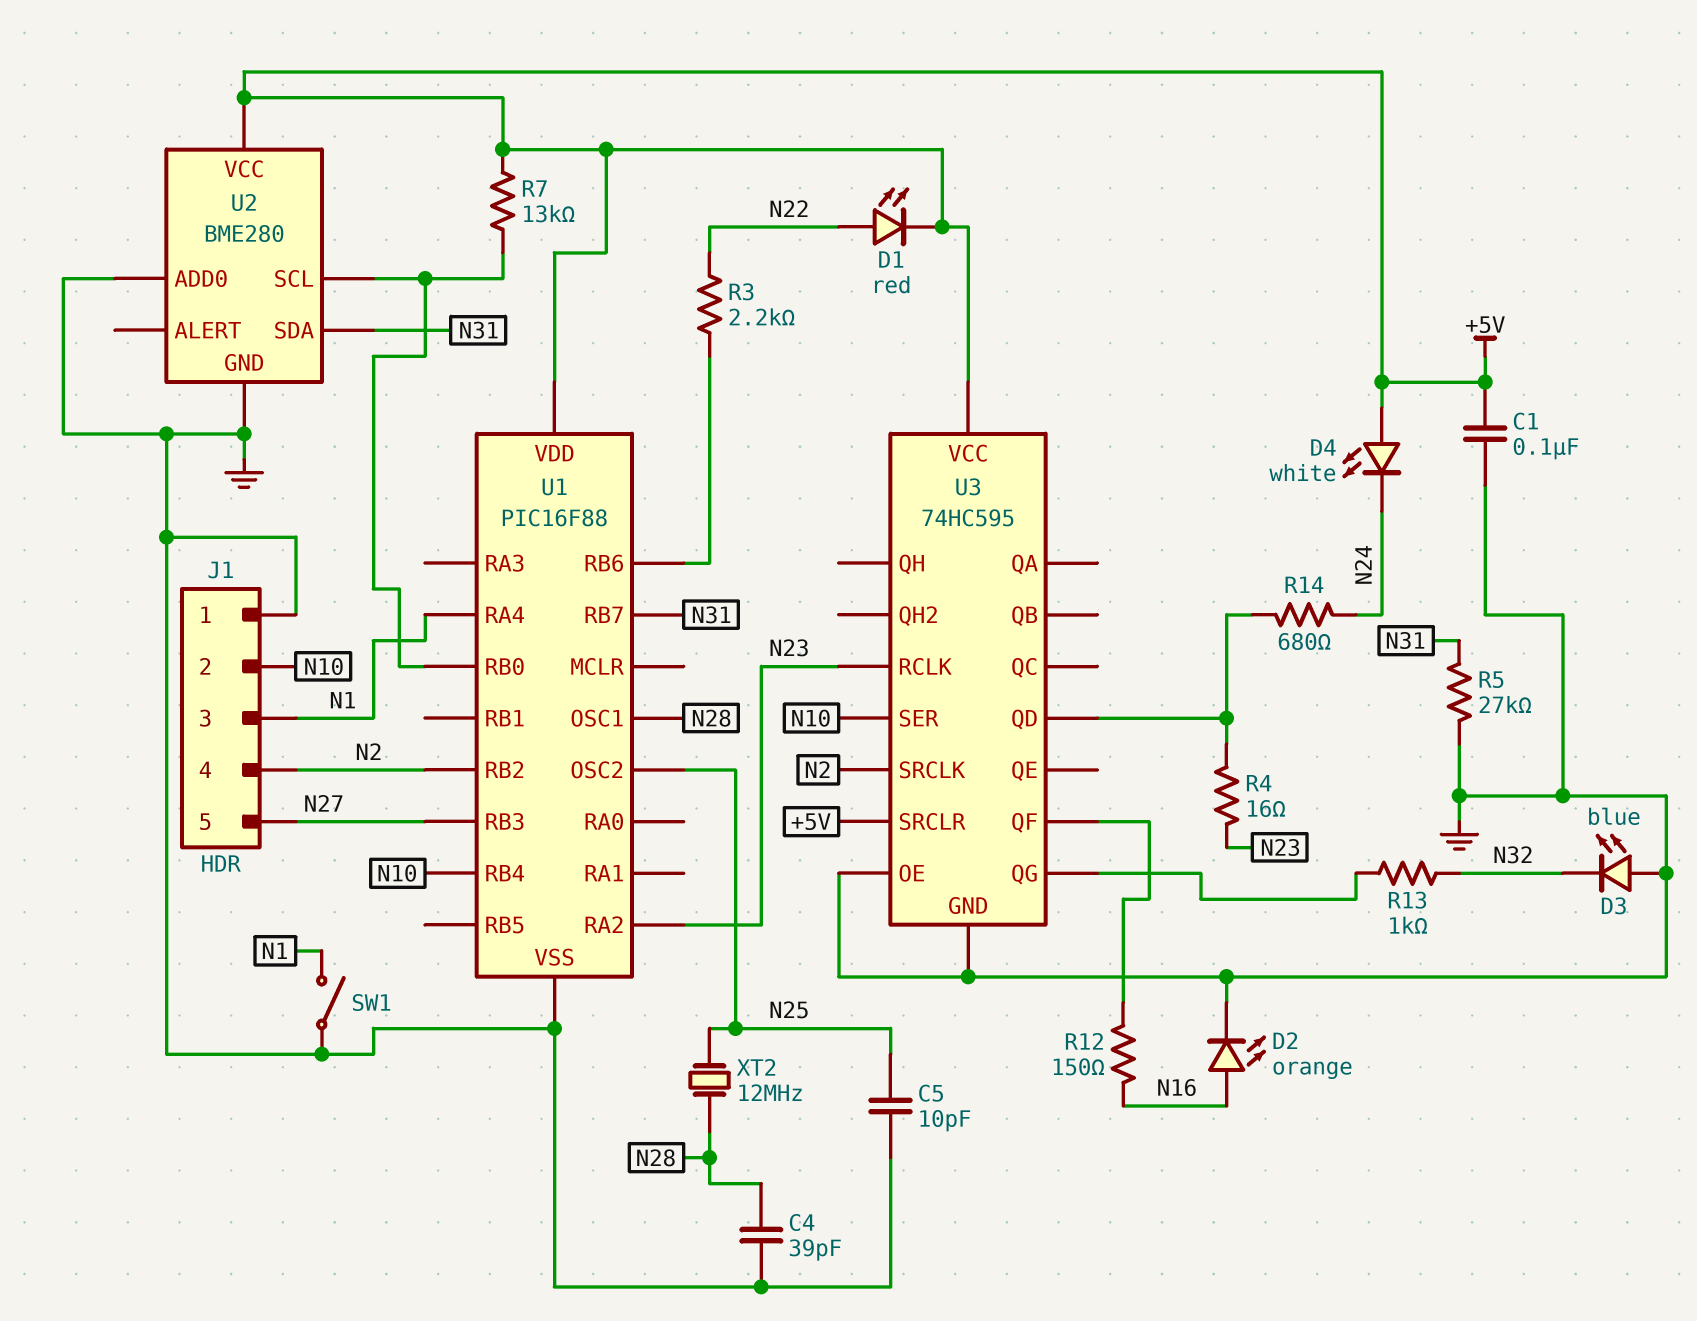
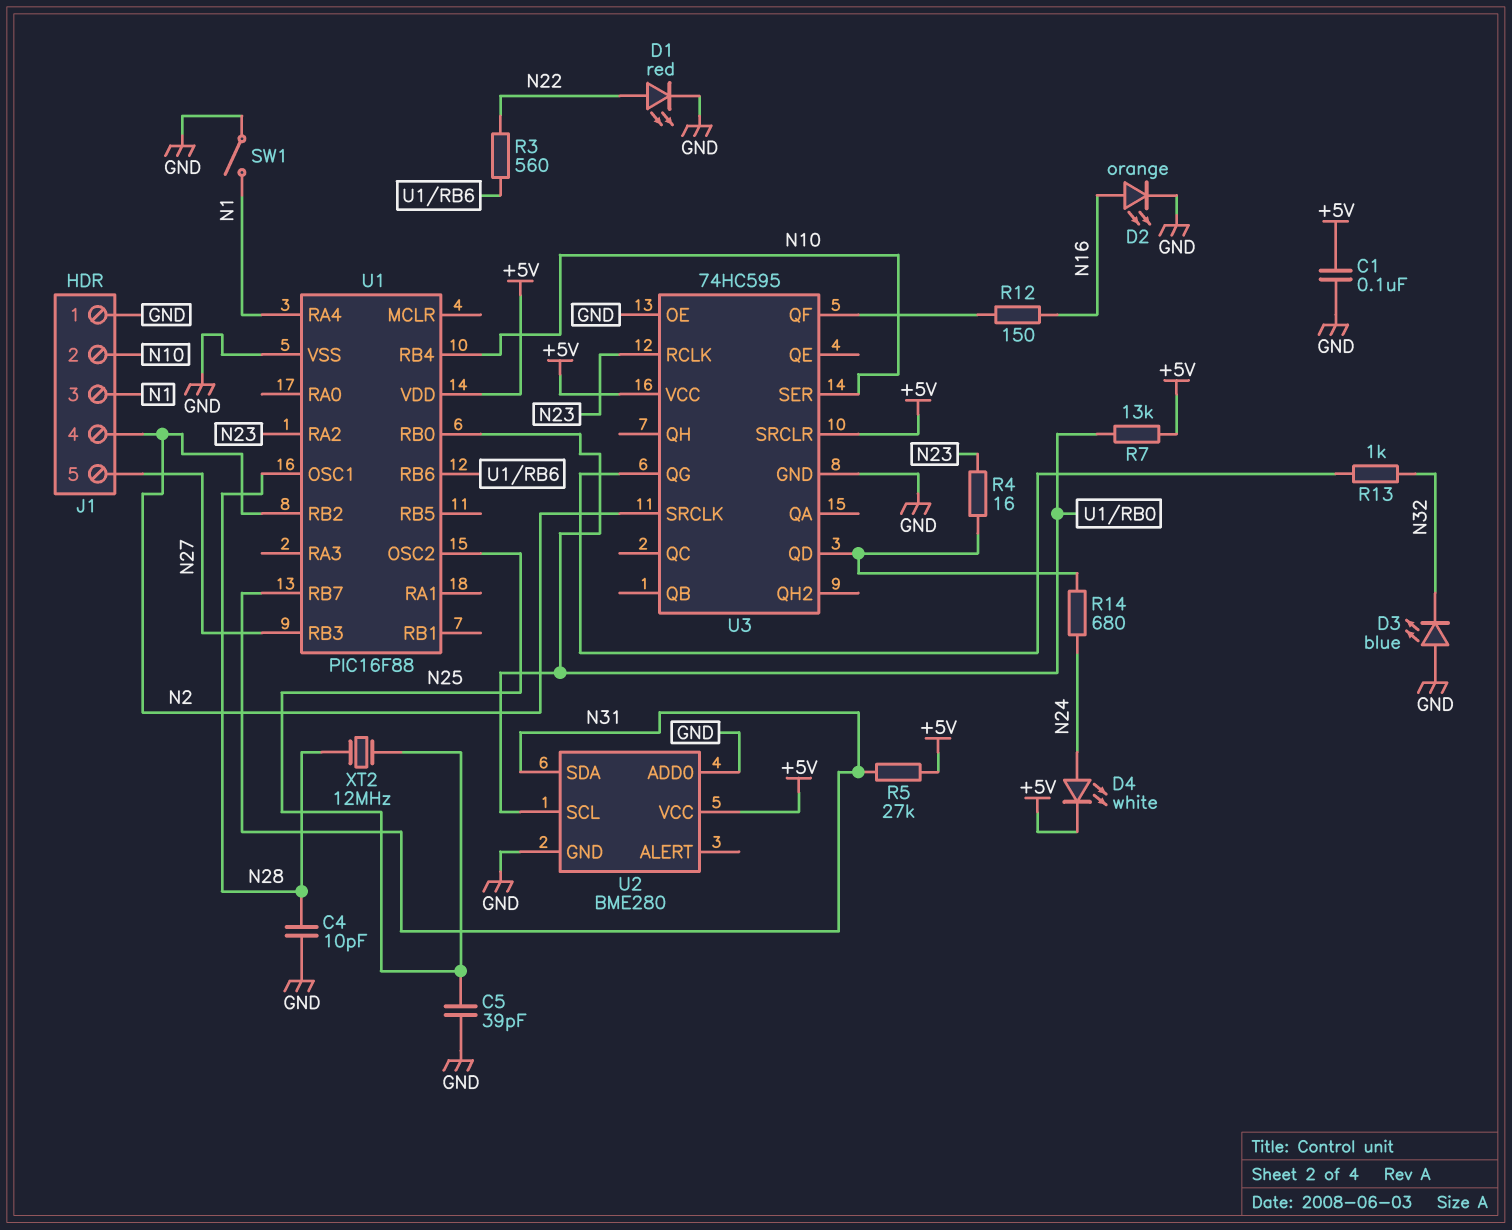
C4: 39pF (GND, N28) -> 10pF (GND, N28)
C5: 10pF (GND, N25) -> 39pF (GND, N25)
D1: LED red (A N22, K +5V) -> LED red (A N22, K GND)
D4: LED white (A +5V, K N24) -> LED white (A N24, K +5V)
R3: 2.2k (N22, U1/RB6) -> 560 (N22, U1/RB6)
R5: 27k (GND, N31) -> 27k (+5V, N31)

